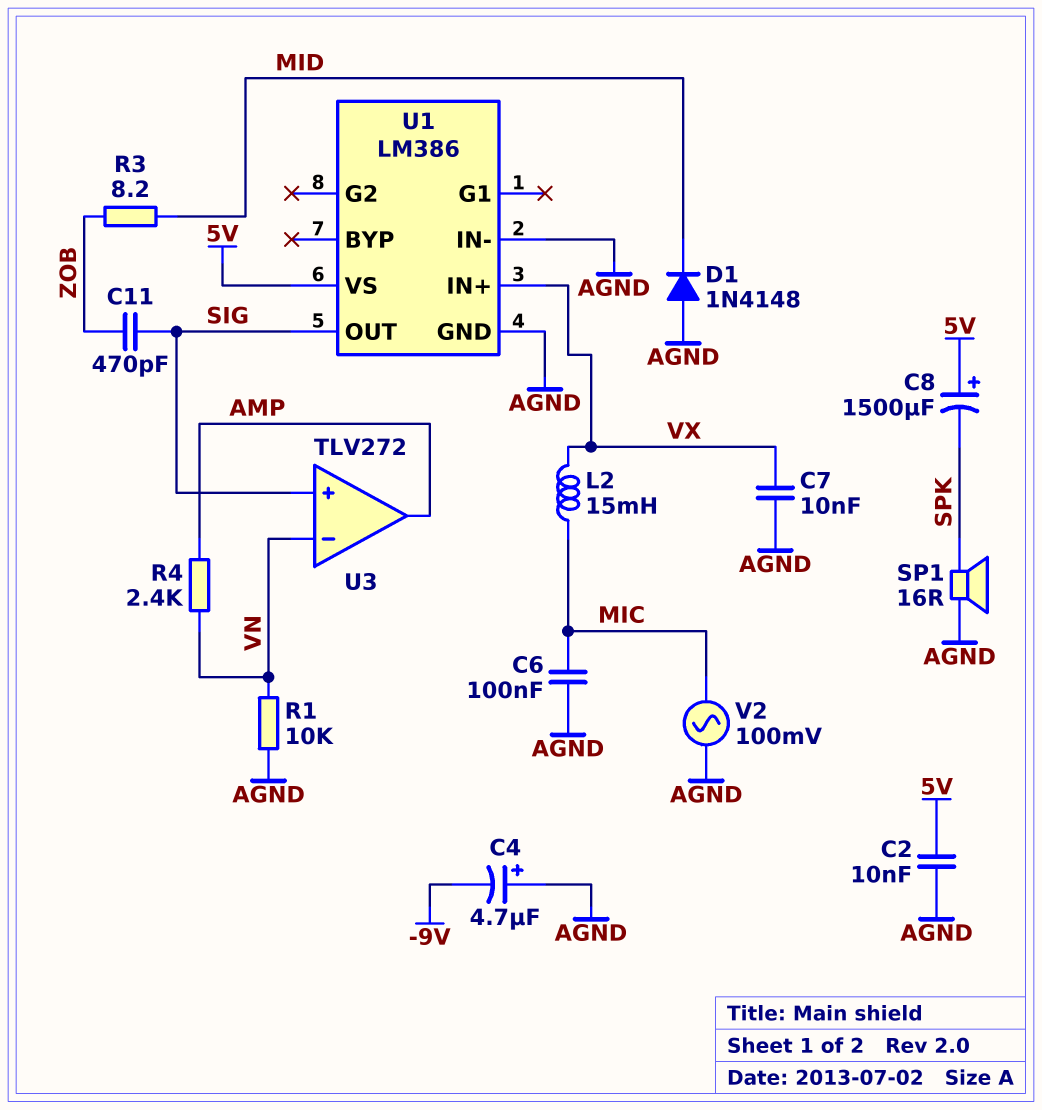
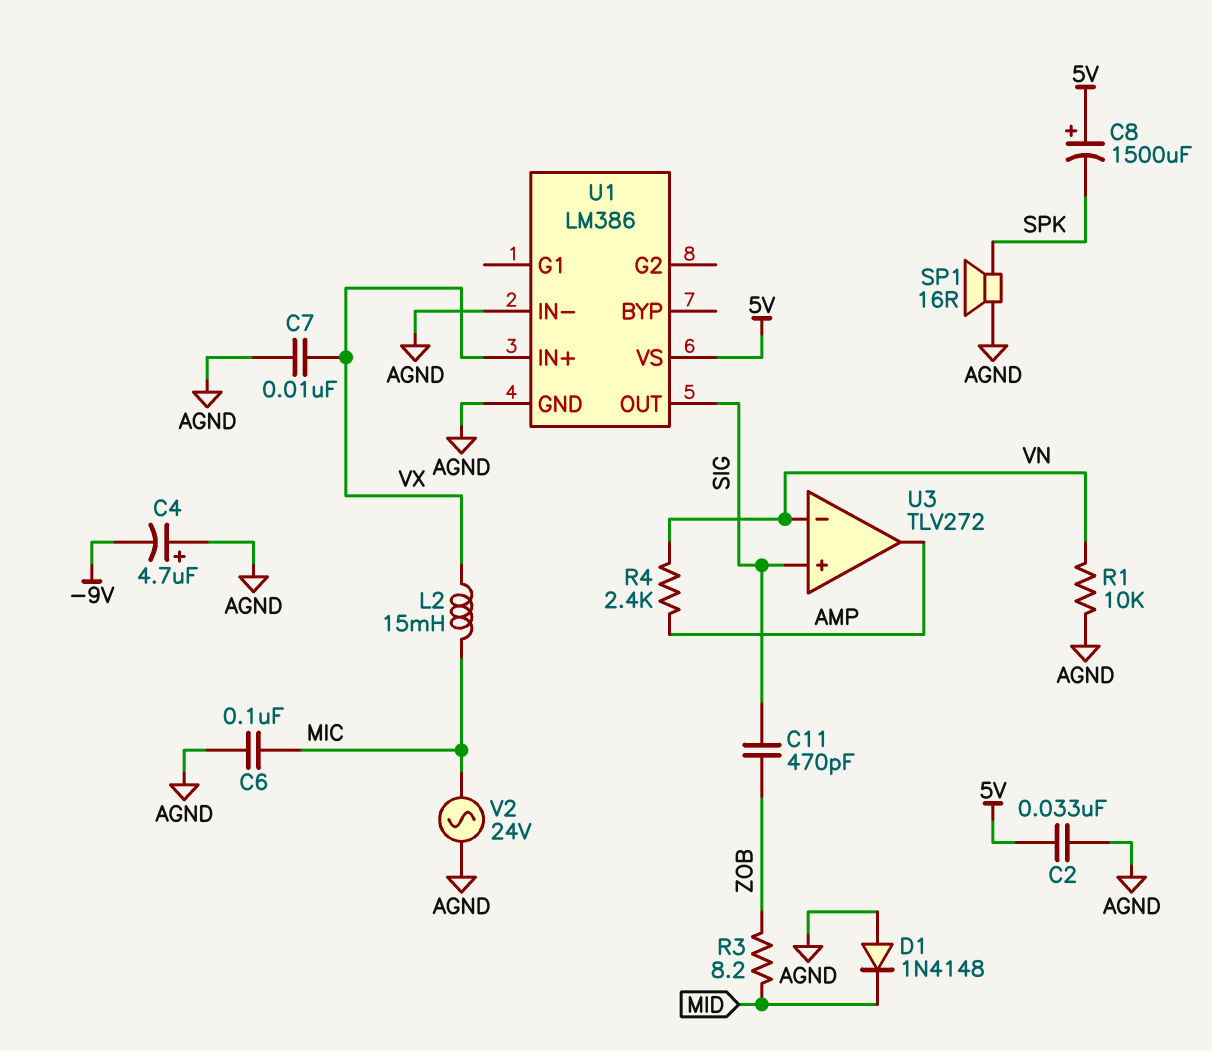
C2: 10nF (5V, AGND) -> 33nF (5V, AGND)
V2: AC 100mV (AGND, MIC) -> AC 24V (AGND, MIC)

